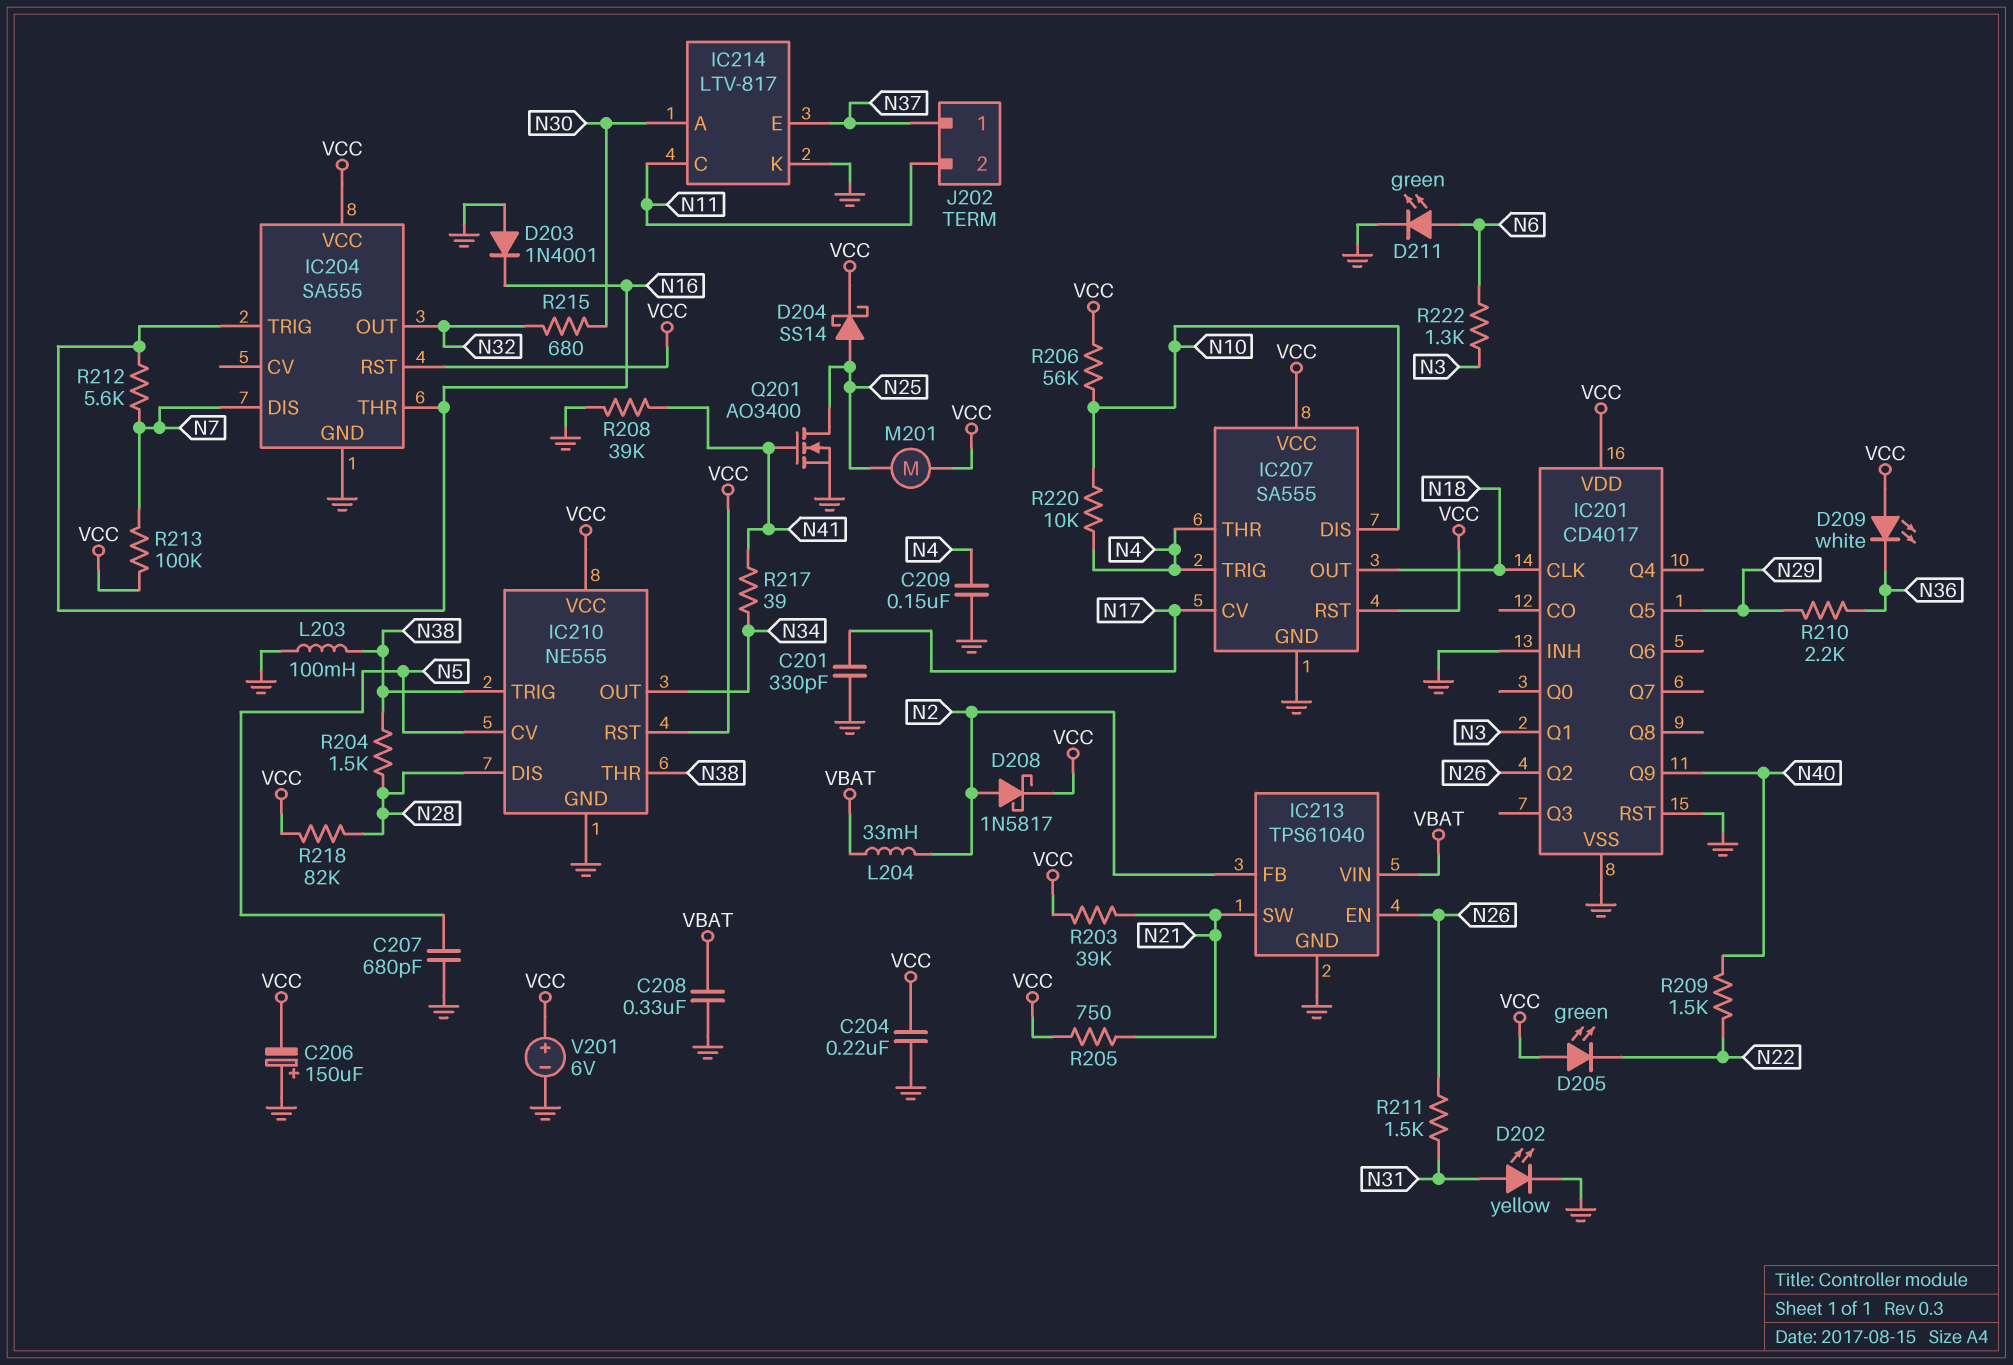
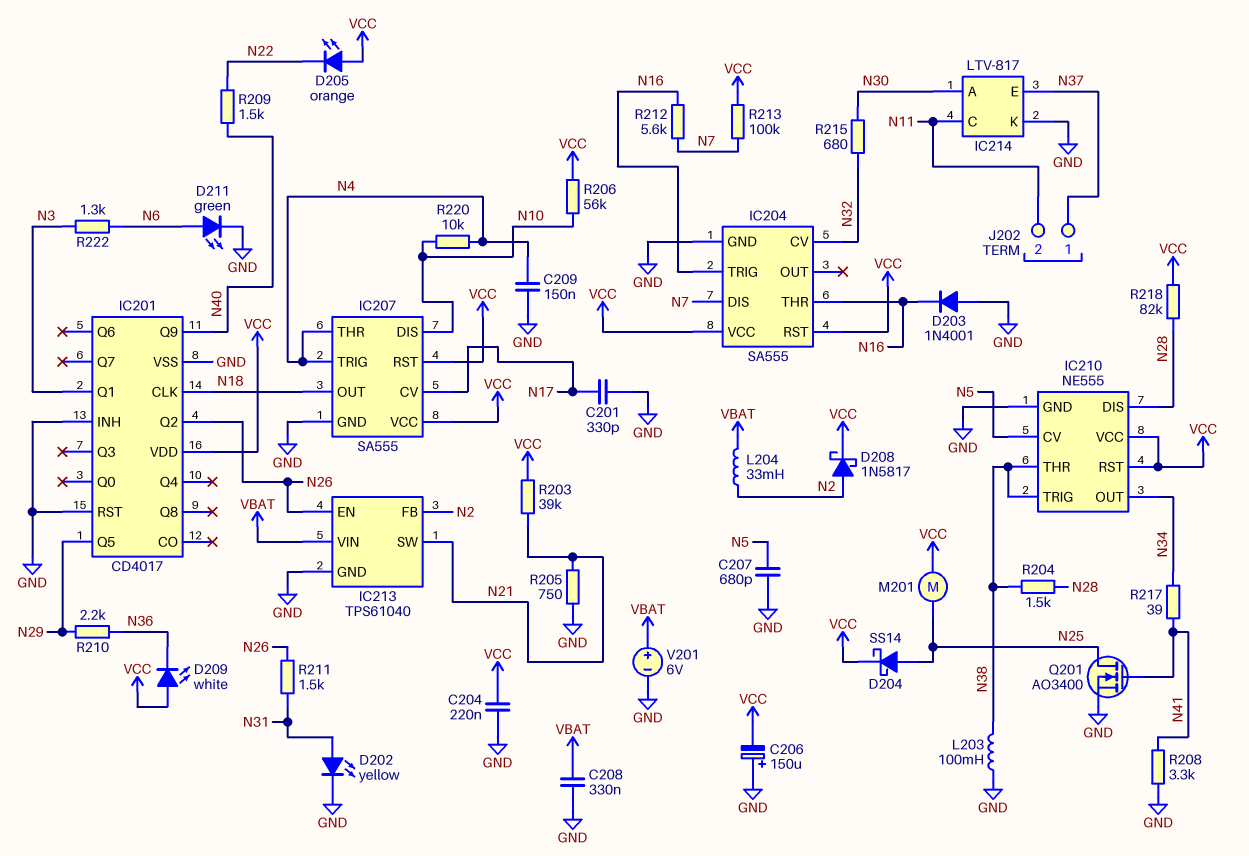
D205: LED green (A VCC, K N22) -> LED orange (A VCC, K N22)
IC204 pin CV: none -> N32
IC204 pin OUT: N32 -> none
R205: 750 (N21, VCC) -> 750 (GND, N21)
R208: 39k (GND, N41) -> 3.3k (GND, N41)
V201: 6V (plus VCC, minus GND) -> 6V (plus VBAT, minus GND)

